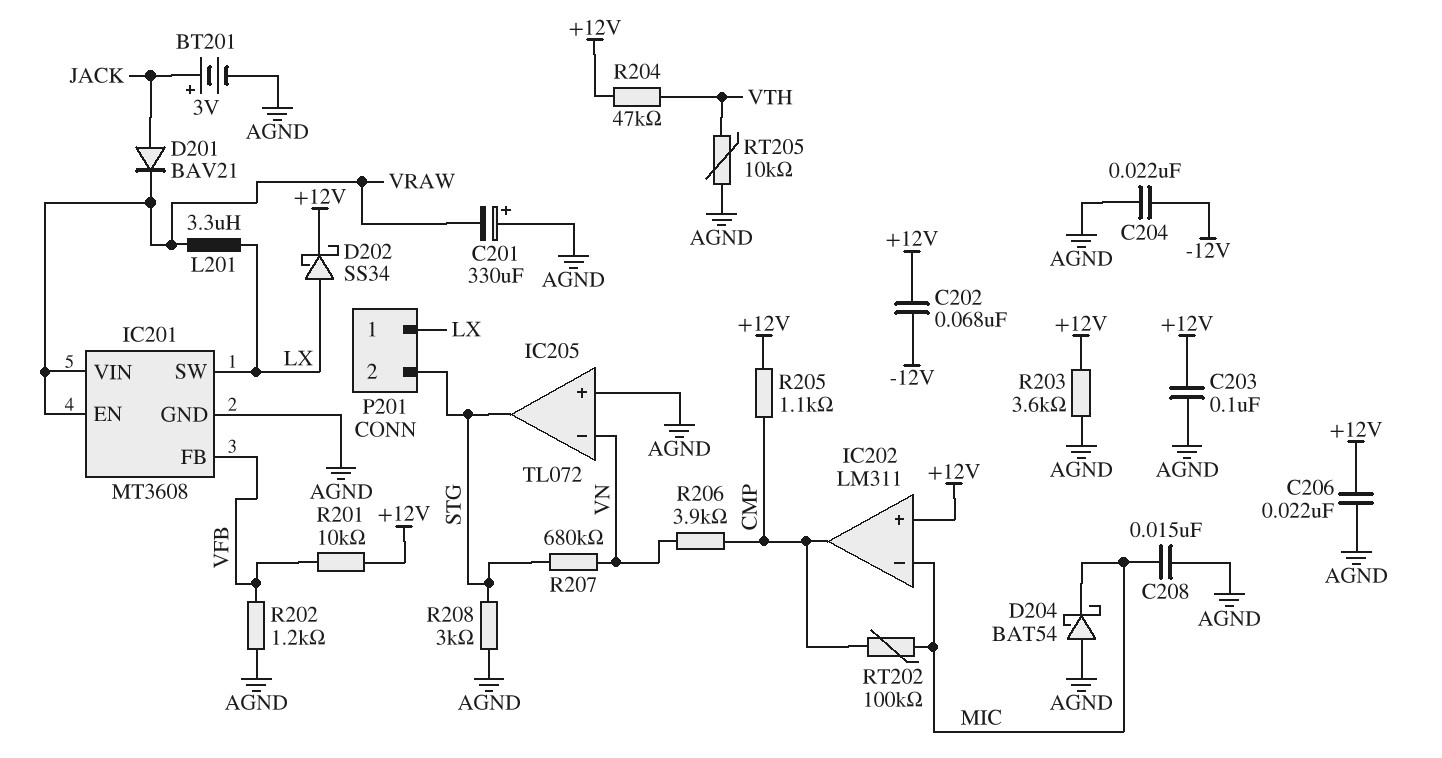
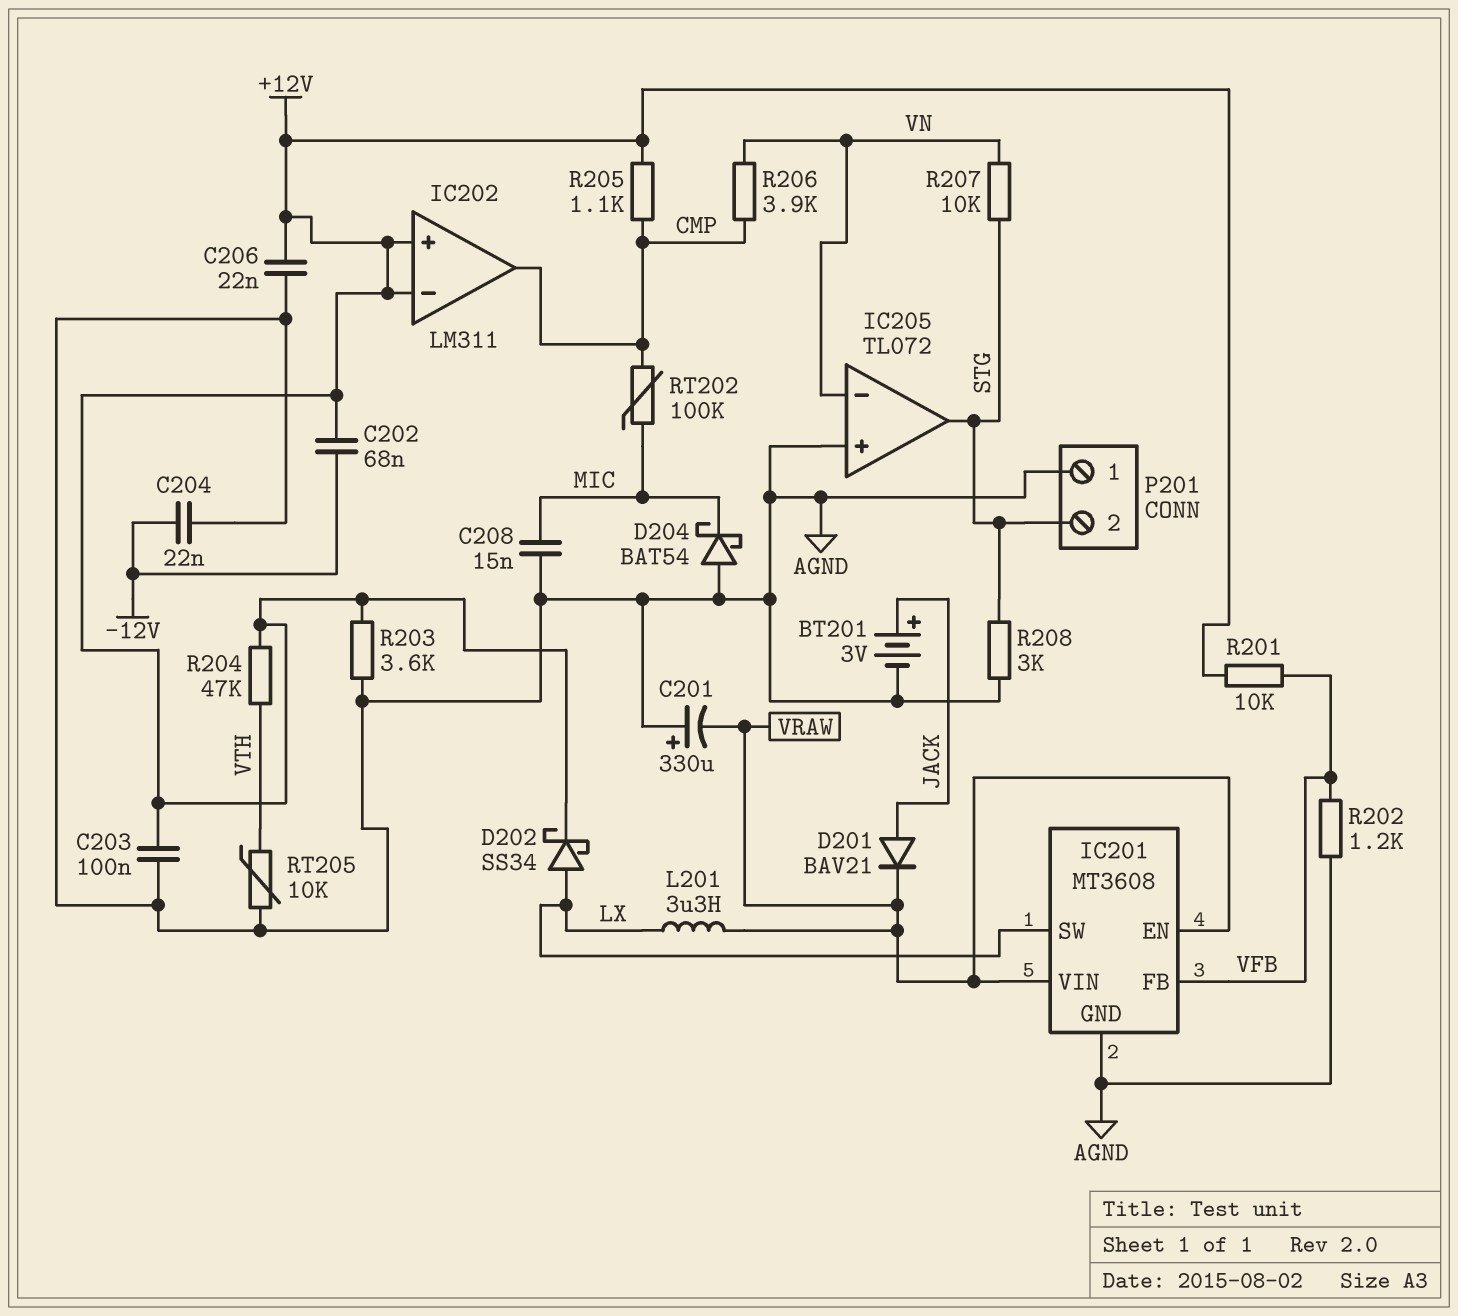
IC202 pin in-: MIC -> +12V
P201 pin 1: LX -> AGND
R207: 680k (STG, VN) -> 10k (STG, VN)

